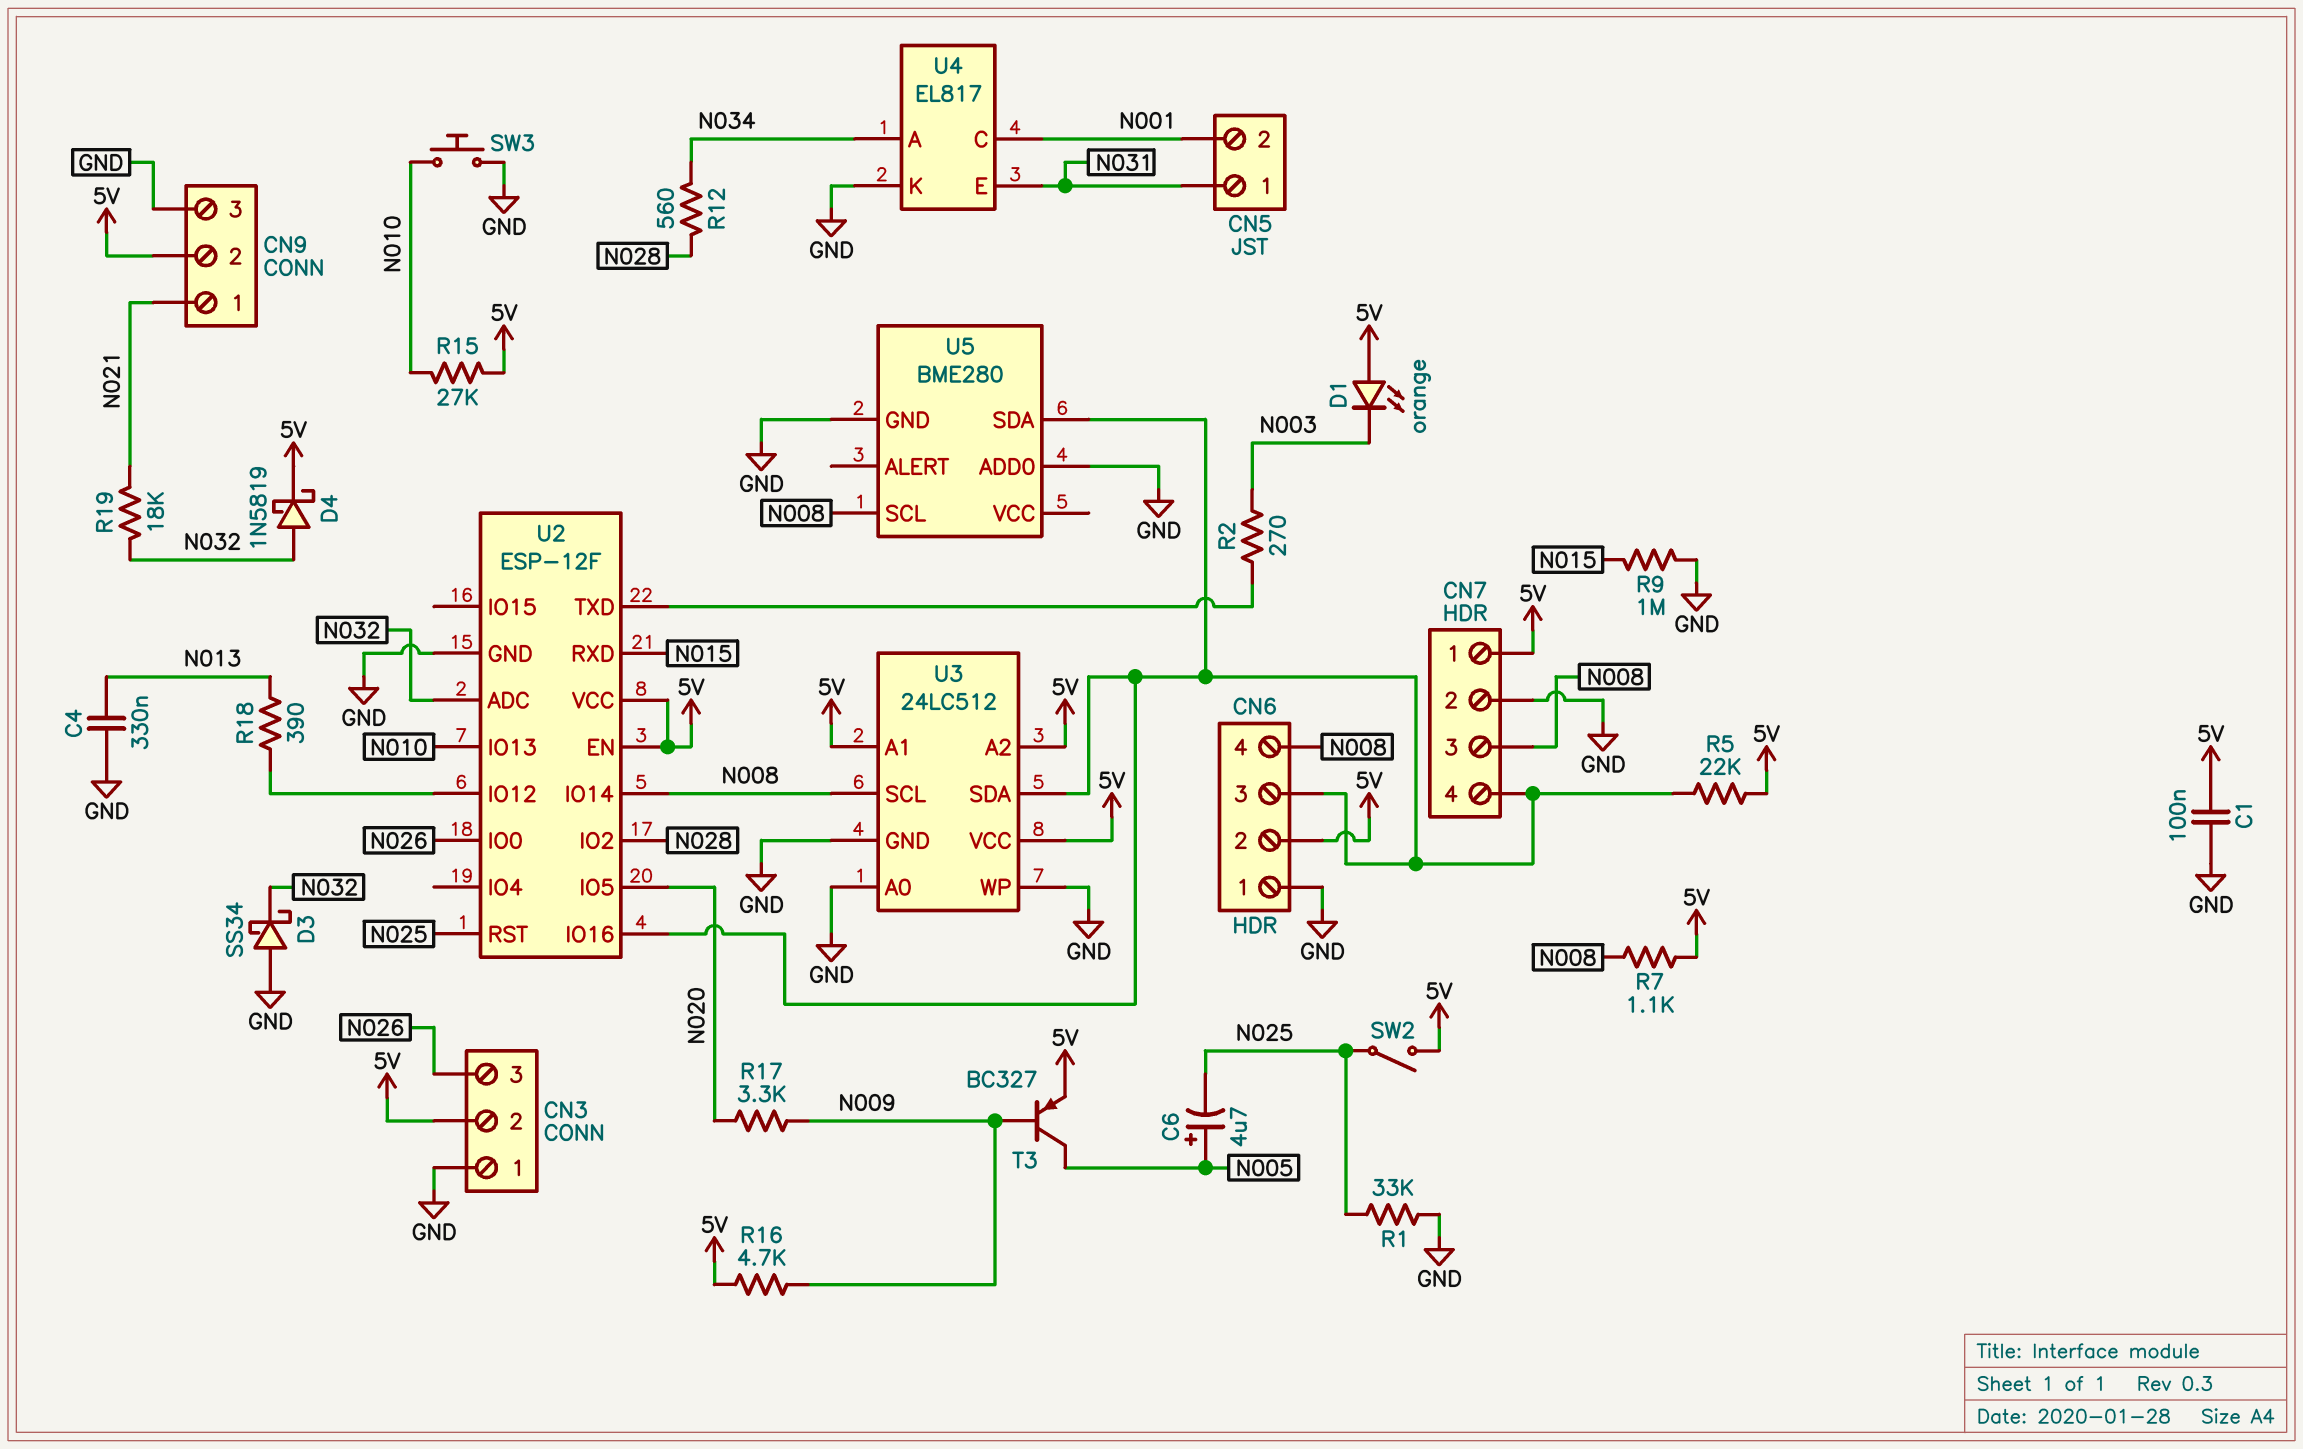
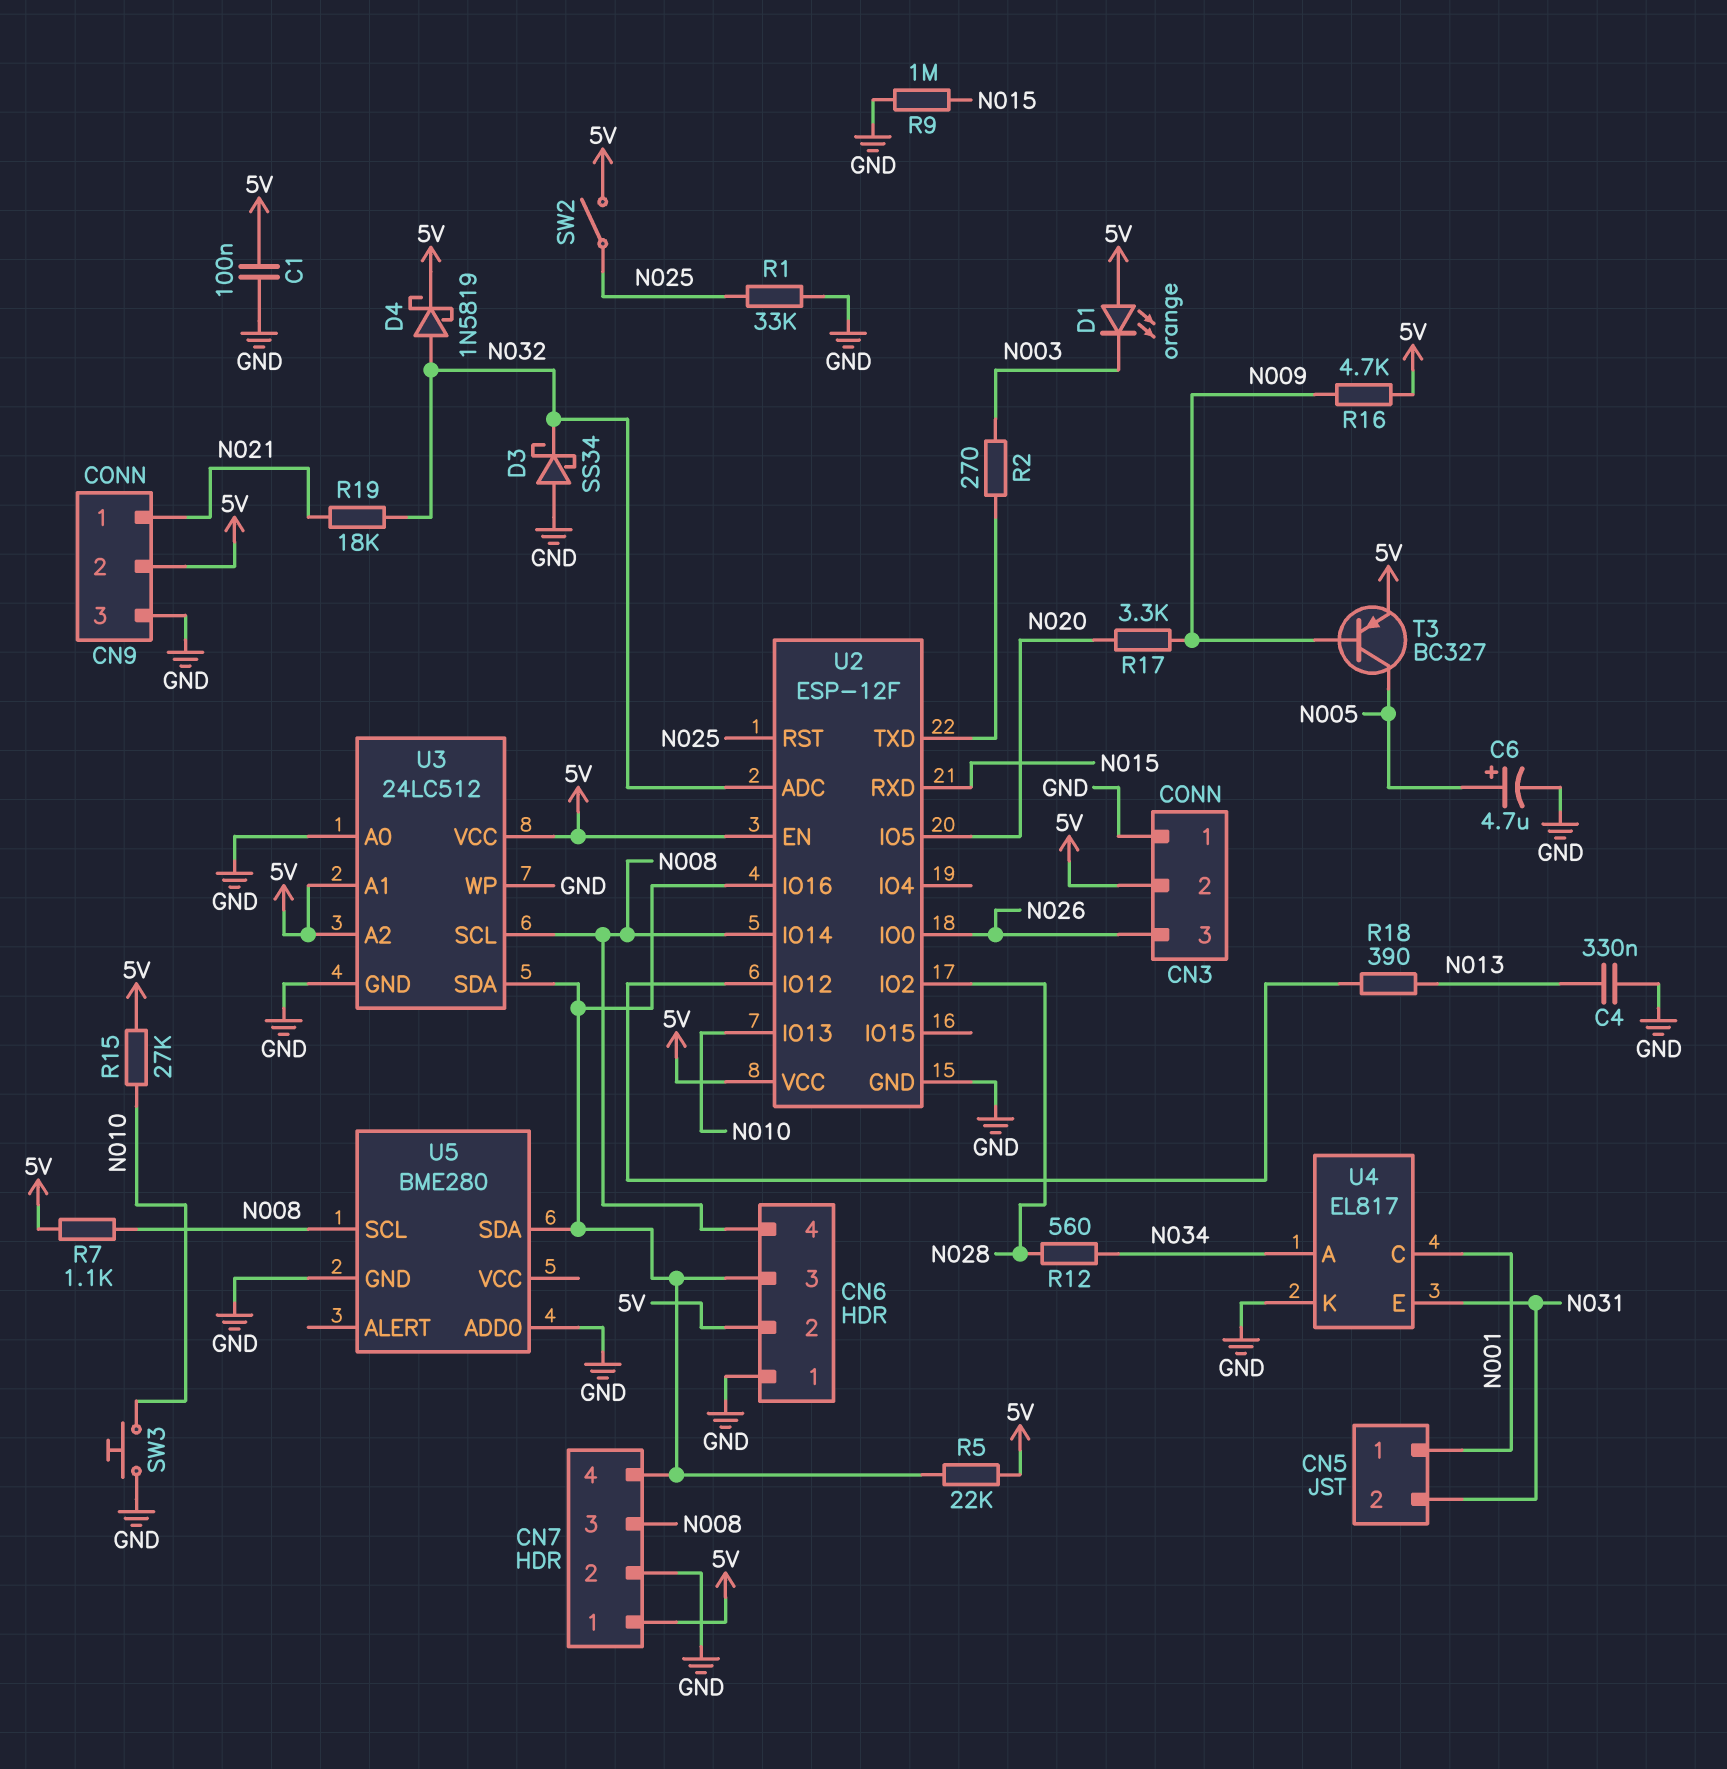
C6: 4.7uF (plus N005, minus N025) -> 4.7uF (plus N005, minus GND)
CN5 pin 1: N031 -> N001
CN5 pin 2: N001 -> N031

